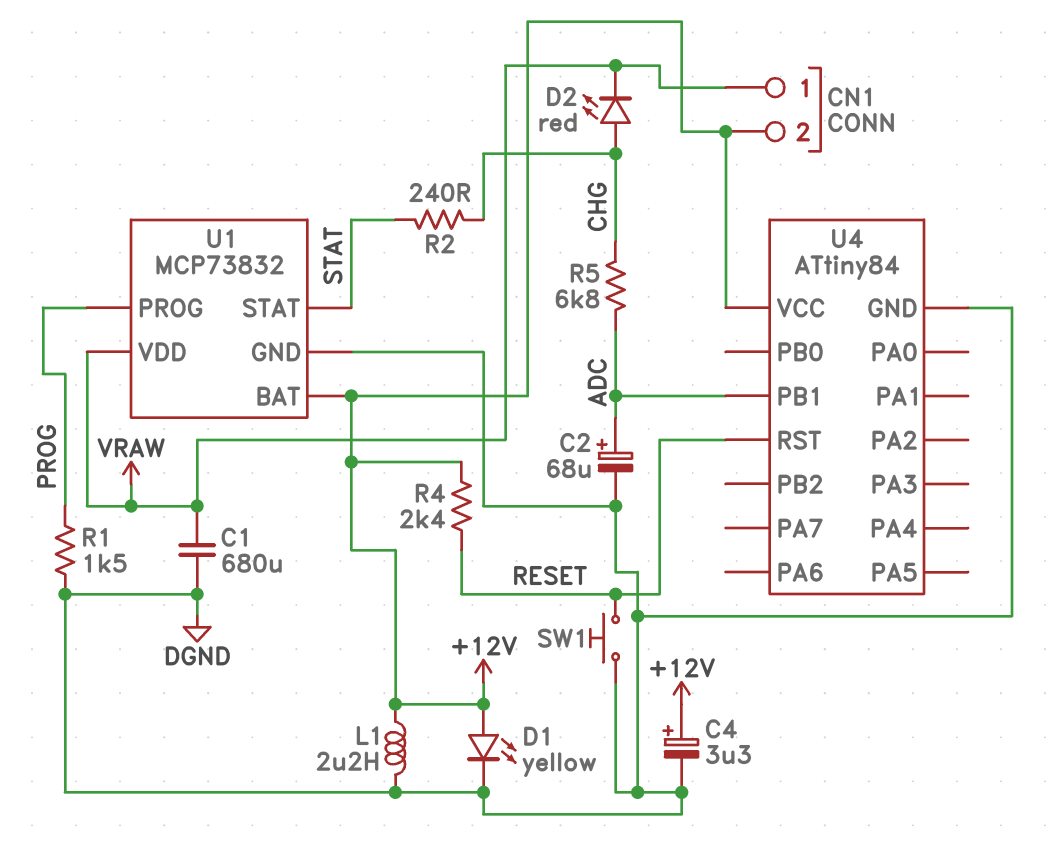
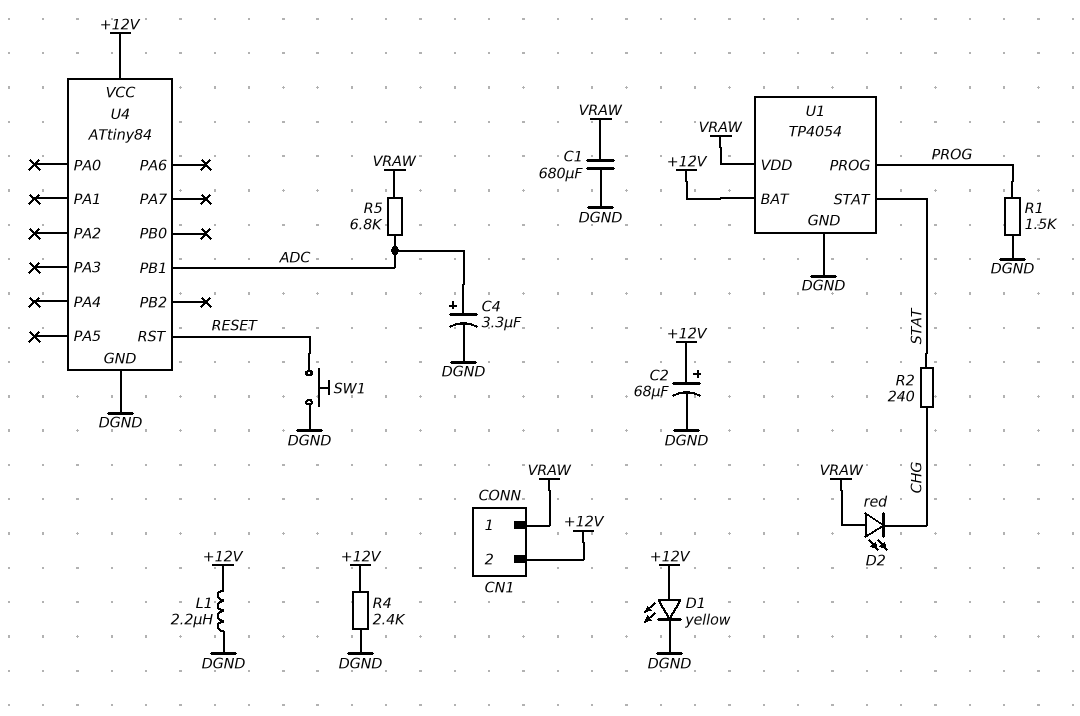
C2: 68uF (plus ADC, minus DGND) -> 68uF (plus +12V, minus DGND)
C4: 3.3uF (plus +12V, minus DGND) -> 3.3uF (plus ADC, minus DGND)
D2: LED red (A CHG, K VRAW) -> LED red (A VRAW, K CHG)
R4: 2.4k (+12V, RESET) -> 2.4k (+12V, DGND)
R5: 6.8k (ADC, CHG) -> 6.8k (ADC, VRAW)
U1: MCP73832 -> TP4054

